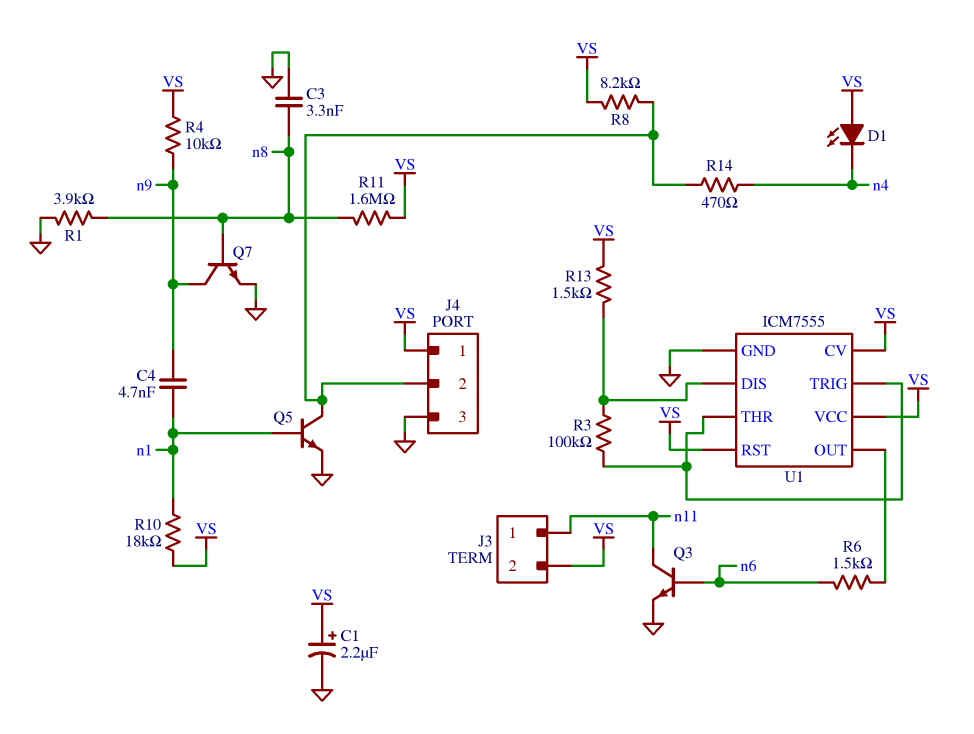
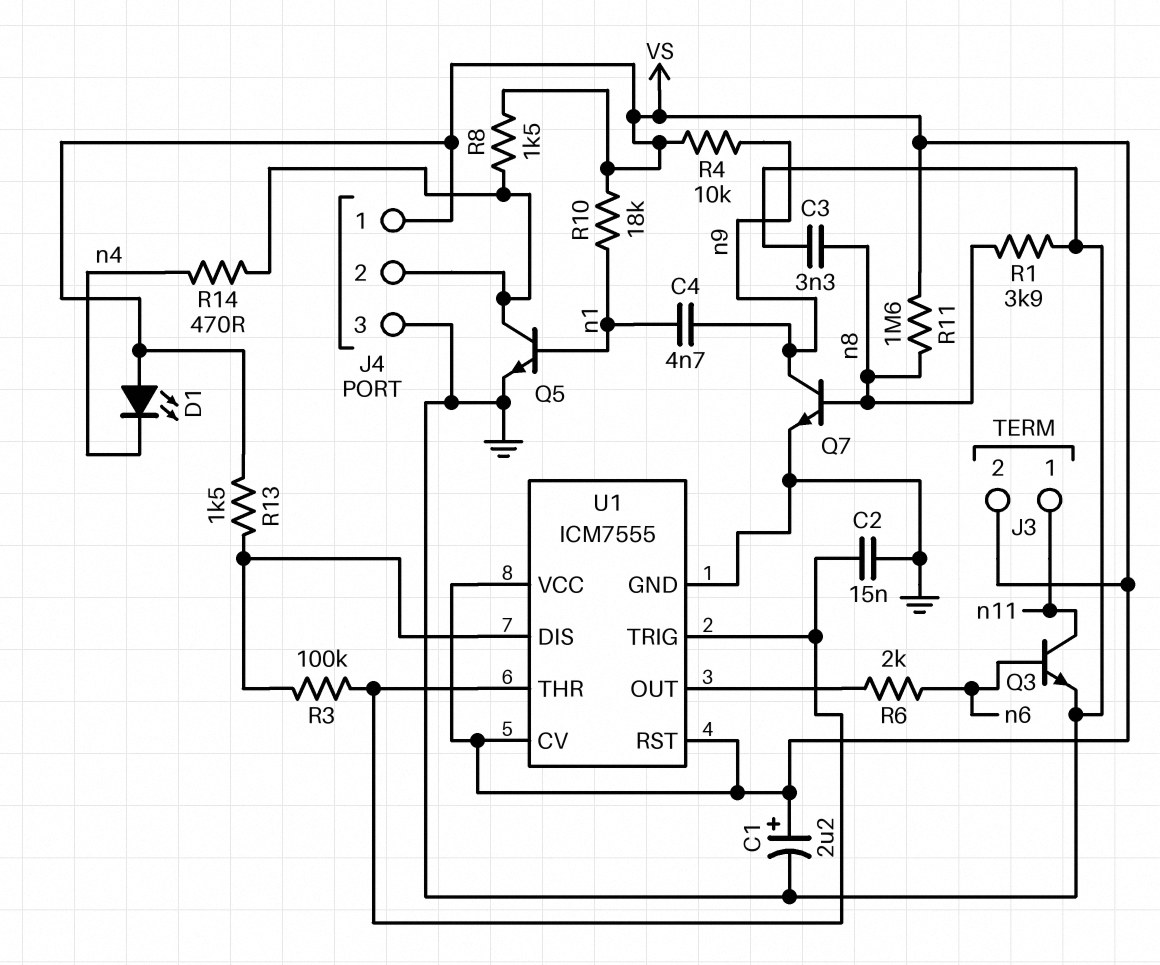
C2: none -> 15nF (GND, U1/THR)
R6: 1.5k (U1/OUT, n6) -> 2k (U1/OUT, n6)
R8: 8.2k (J4/2, VS) -> 1.5k (J4/2, VS)

